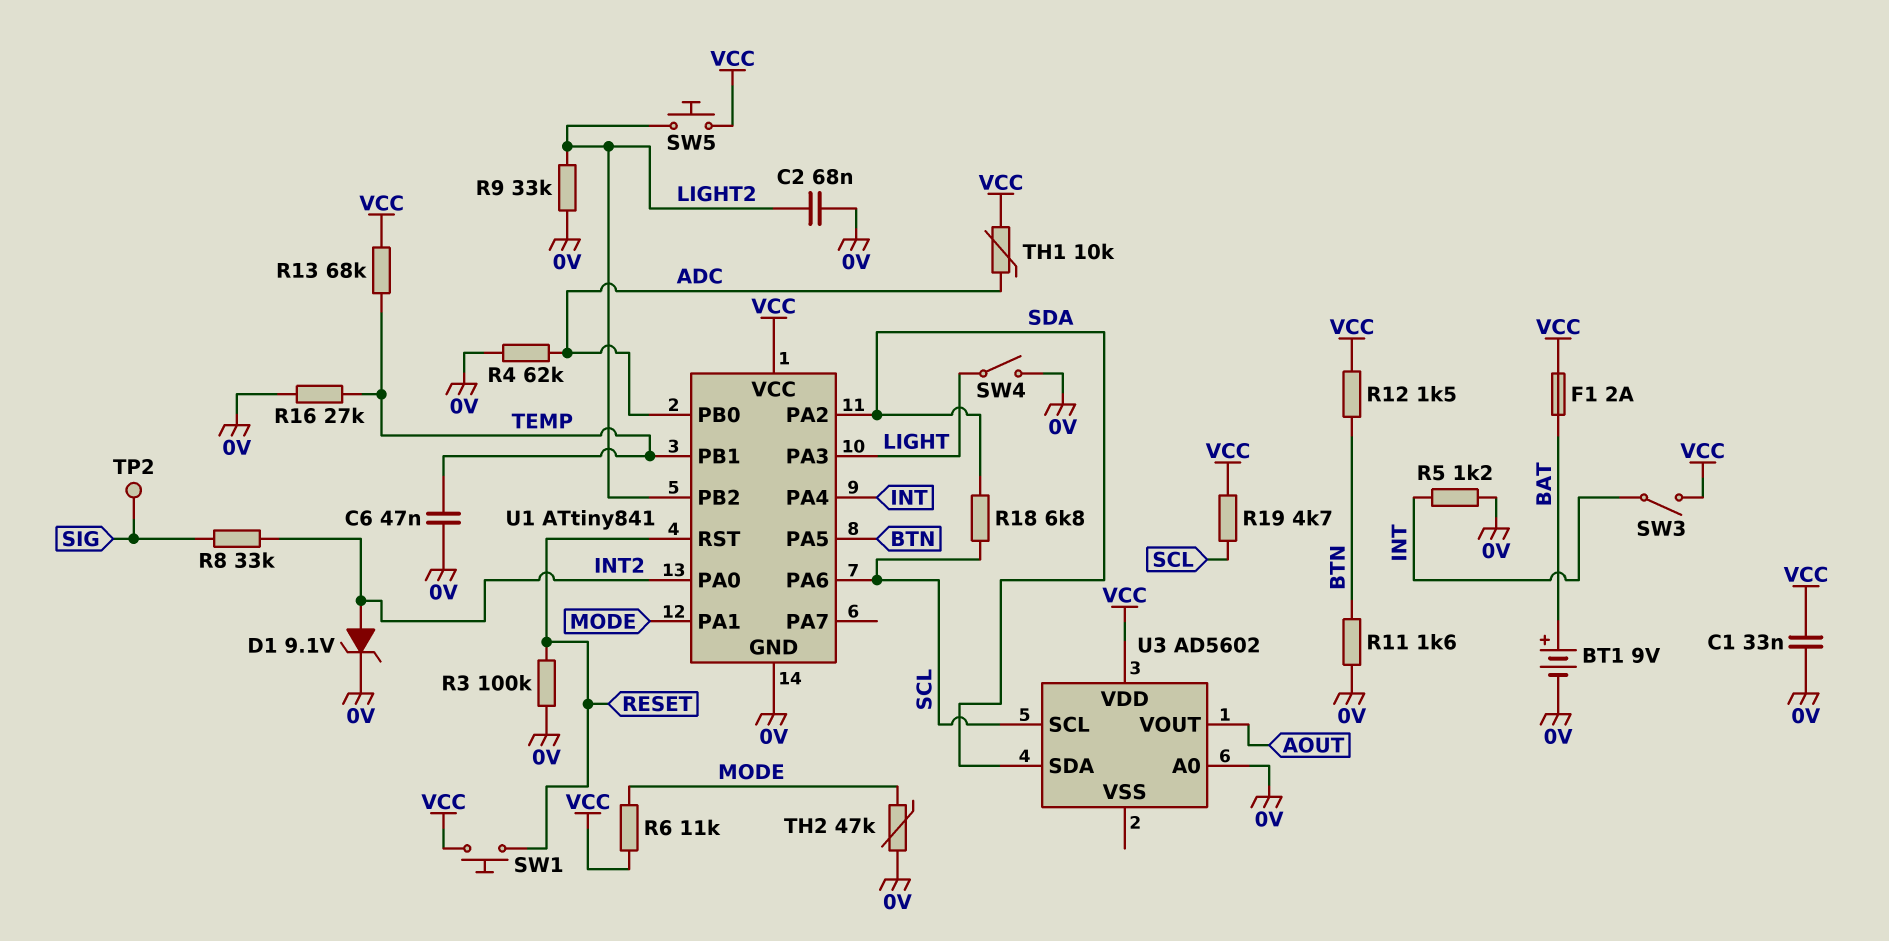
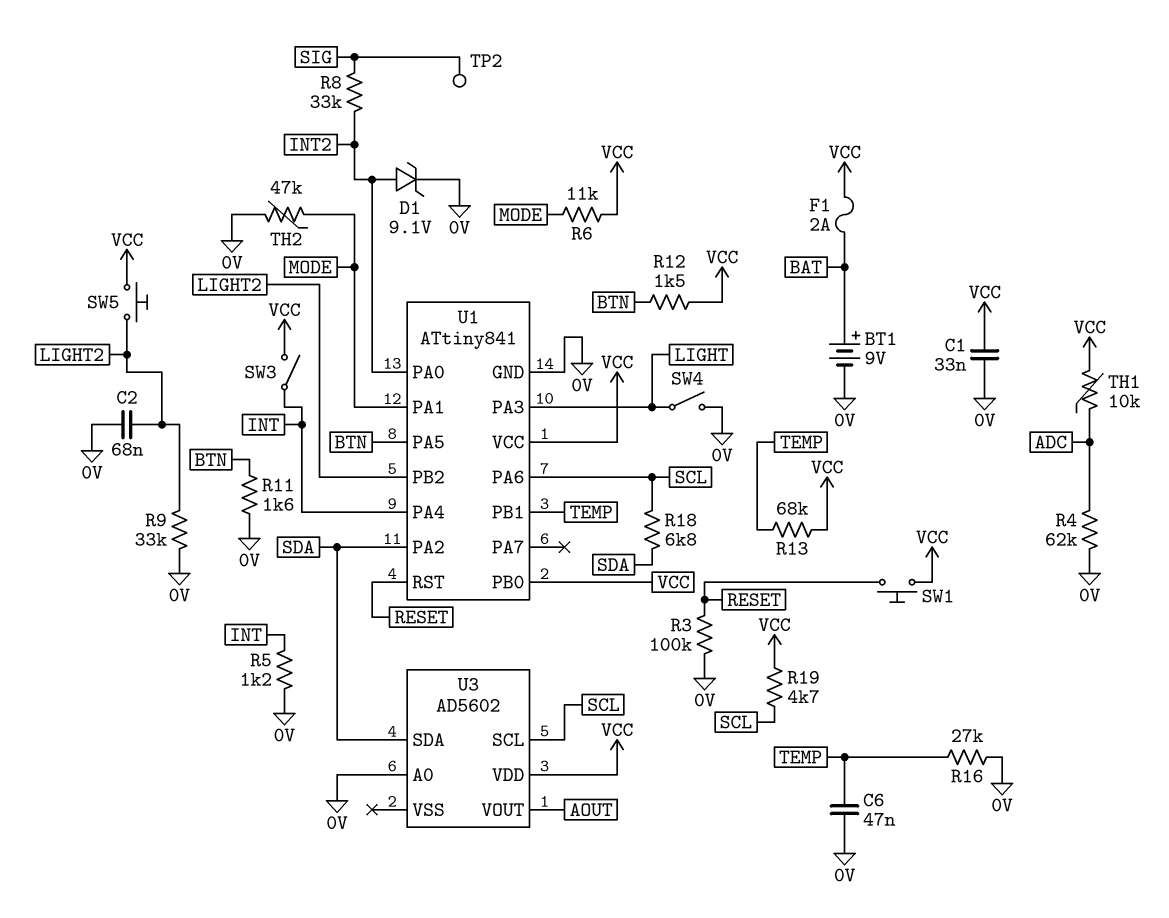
U1 pin PB0: ADC -> VCC

